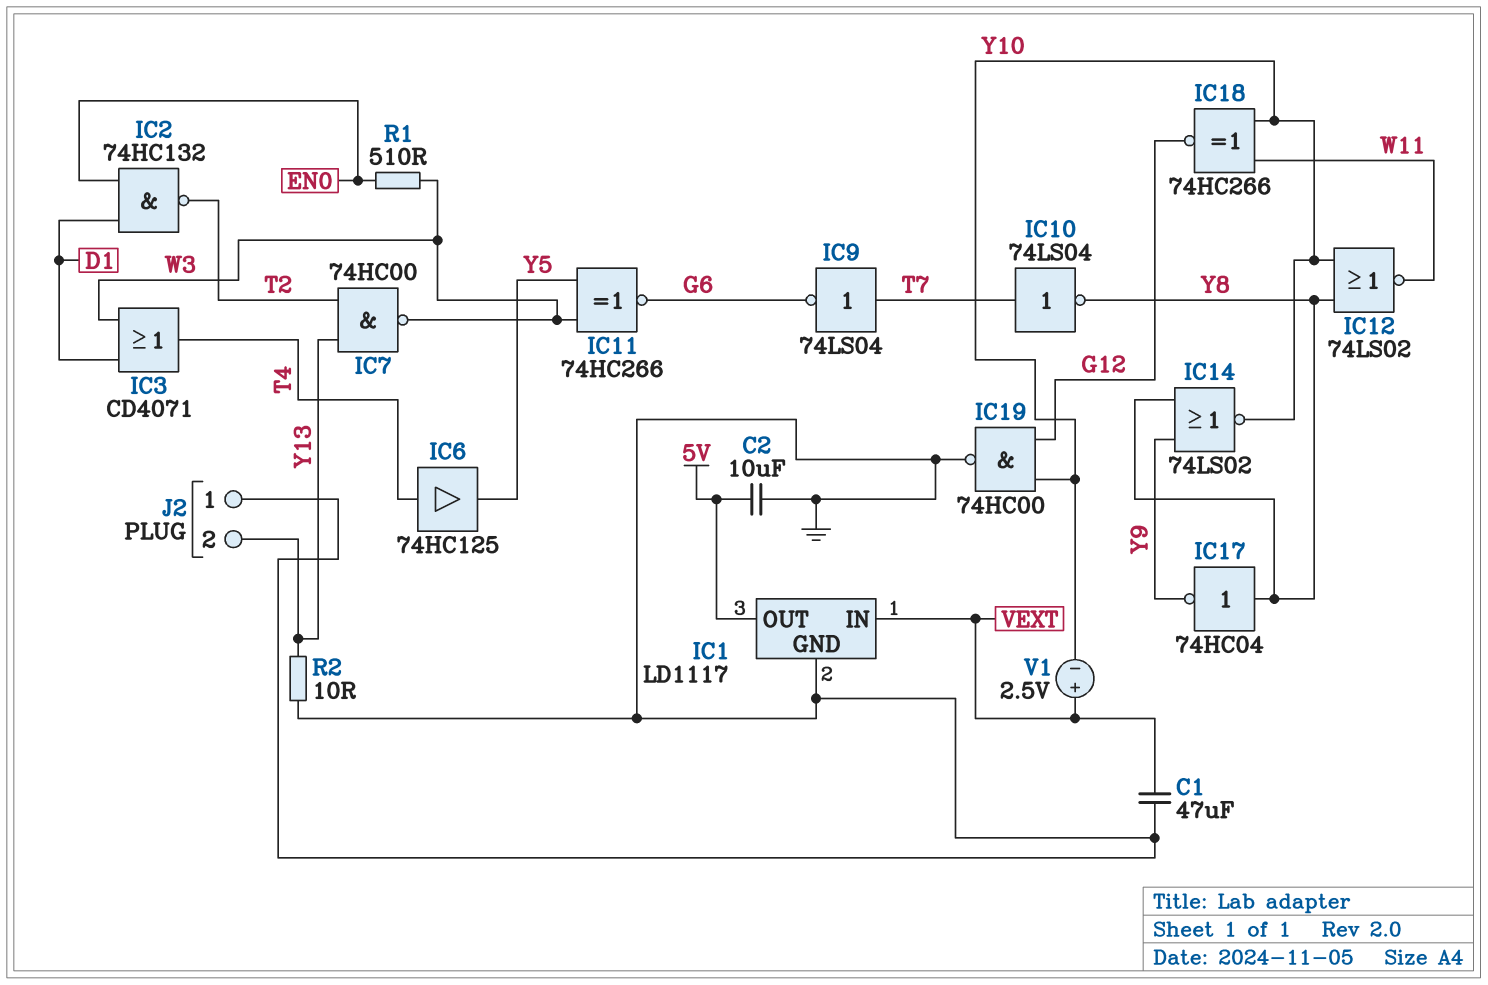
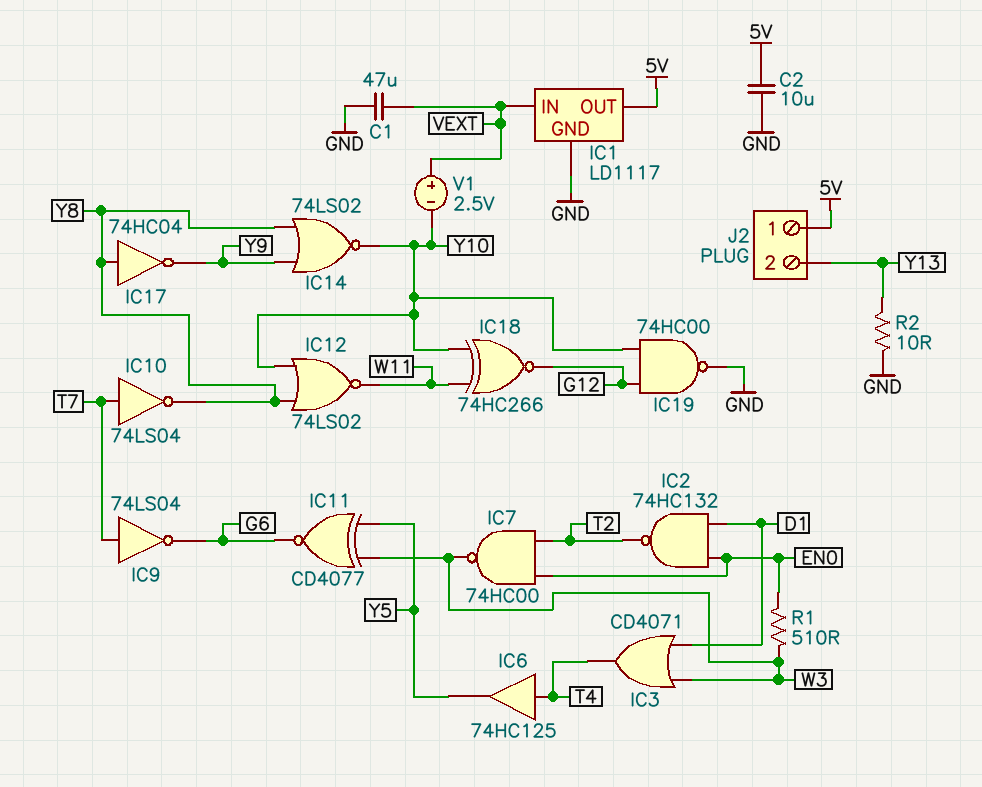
IC7: NAND 74HC00 (in T2, in Y13, out W3) -> NAND 74HC00 (in EN0, in T2, out W3)
IC11: XNOR 74HC266 (in W3, in Y5, out G6) -> XNOR CD4077 (in W3, in Y5, out G6)
J2 pin 1: GND -> 5V

